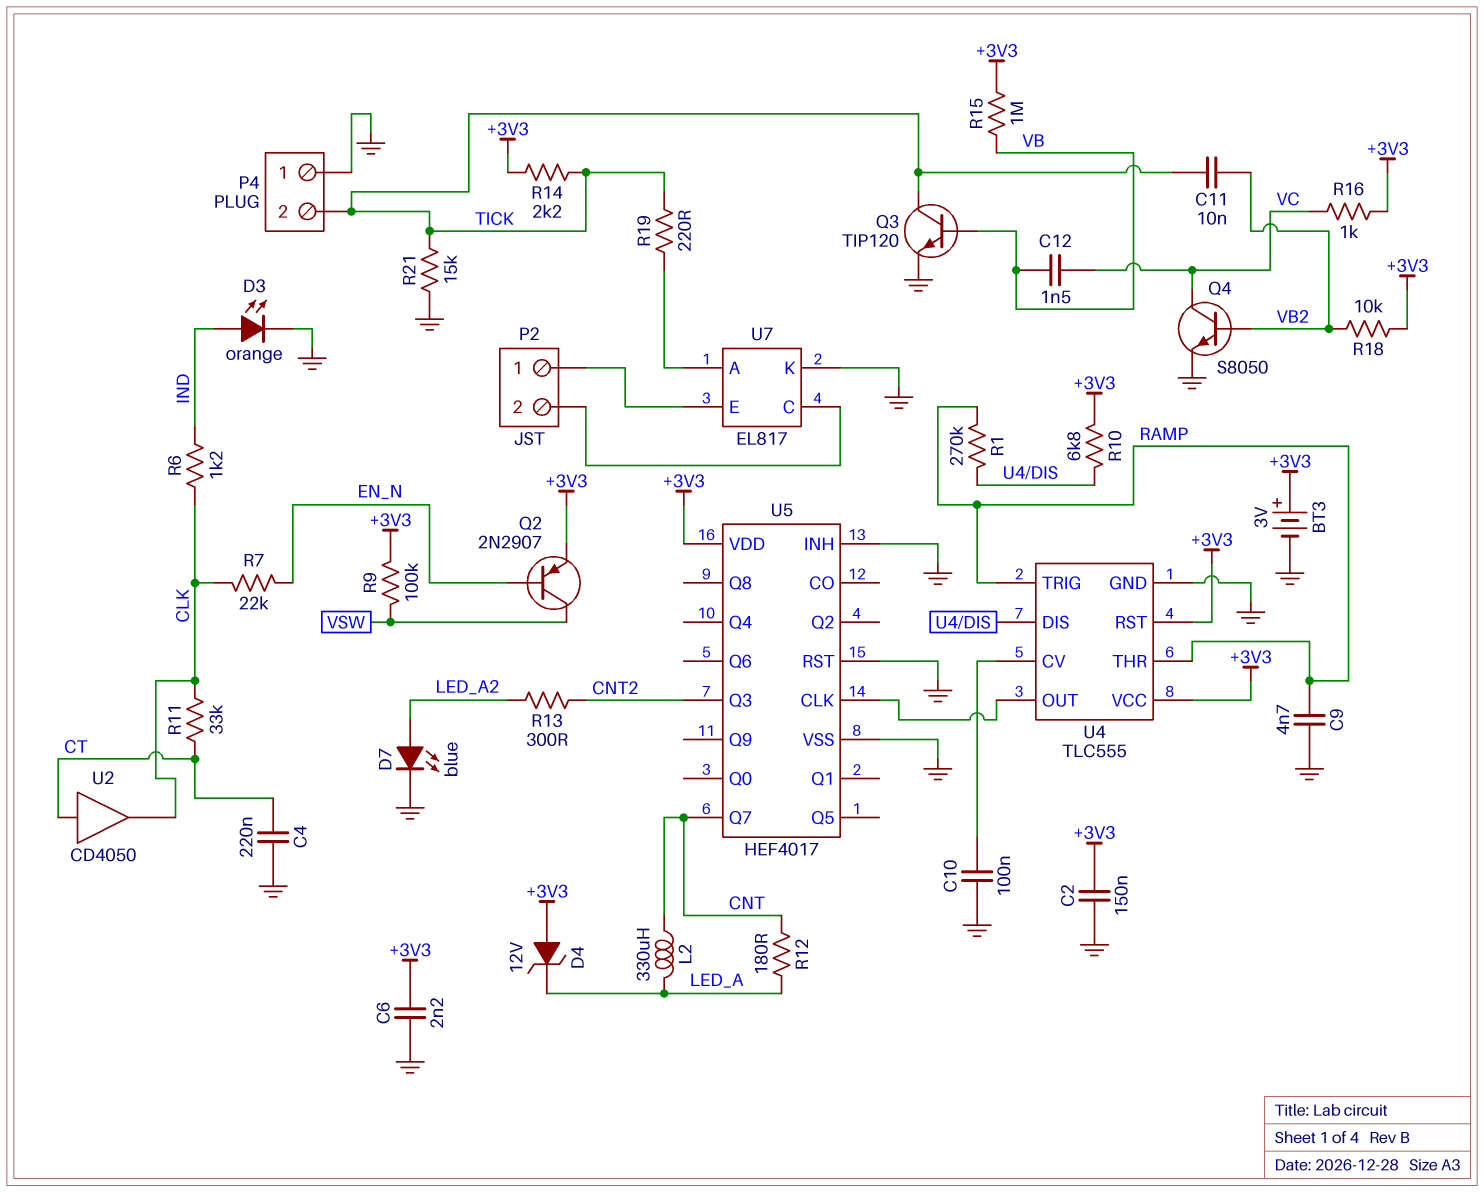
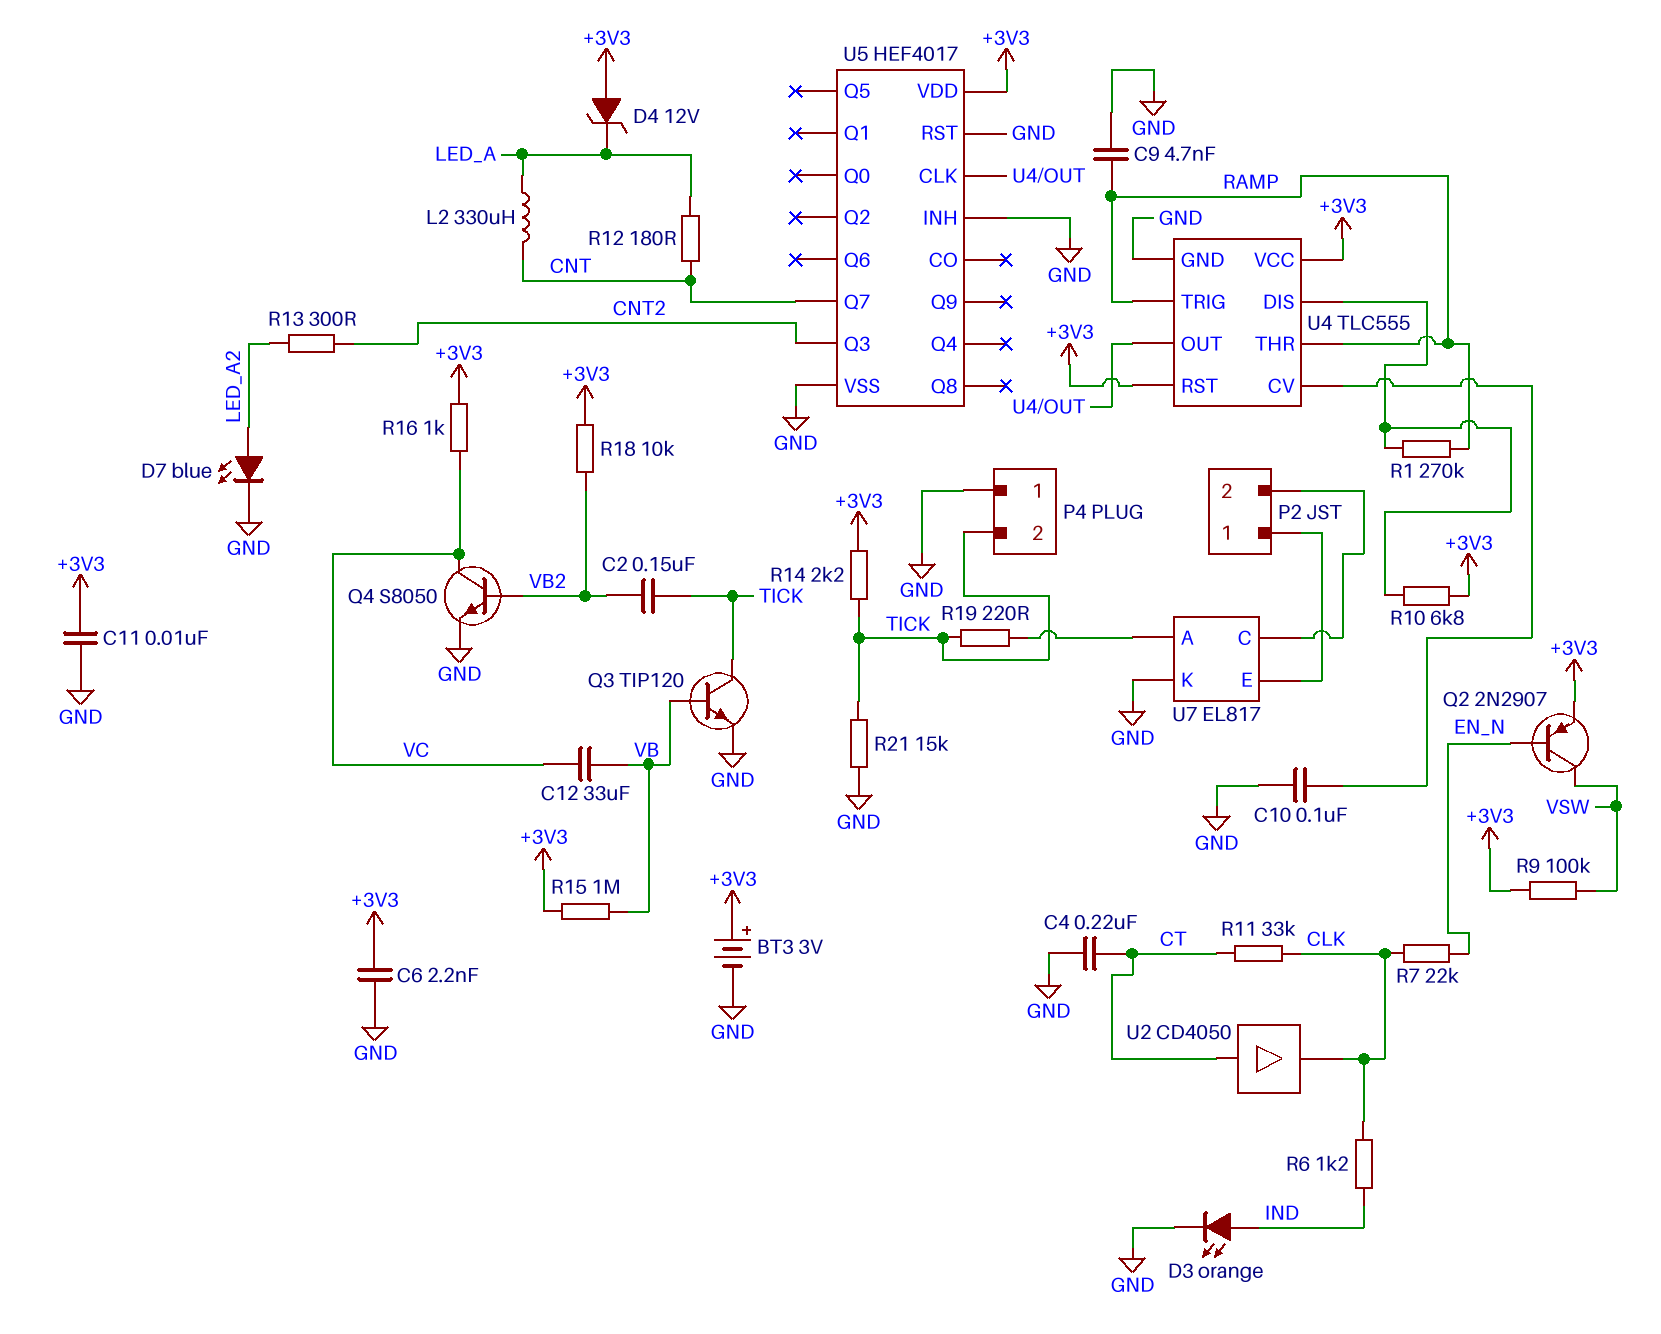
C2: 150nF (+3V3, GND) -> 150nF (TICK, VB2)
C11: 10nF (TICK, VB2) -> 10nF (+3V3, GND)
C12: 1.5nF (VB, VC) -> 33uF (VB, VC)

